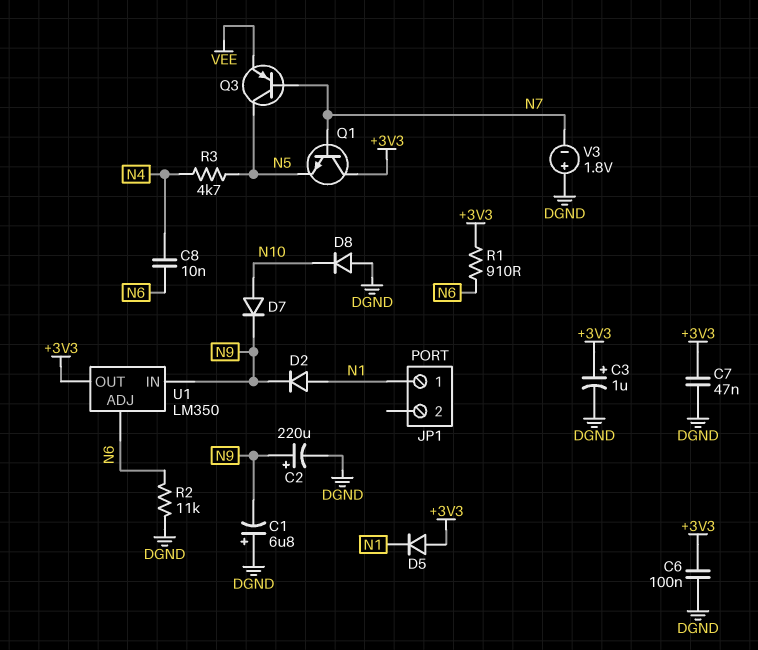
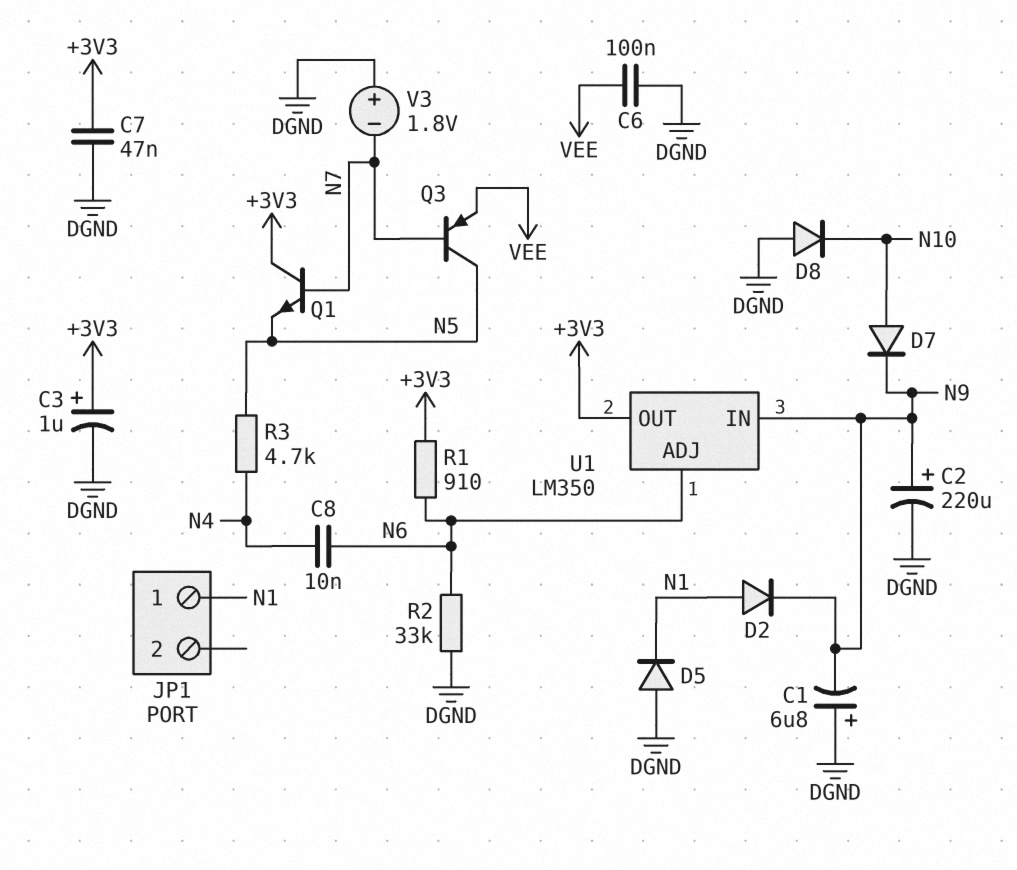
C6: 100nF (+3V3, DGND) -> 100nF (DGND, VEE)
D5: diode (A +3V3, K N1) -> diode (A DGND, K N1)
R2: 11k (DGND, N6) -> 33k (DGND, N6)

